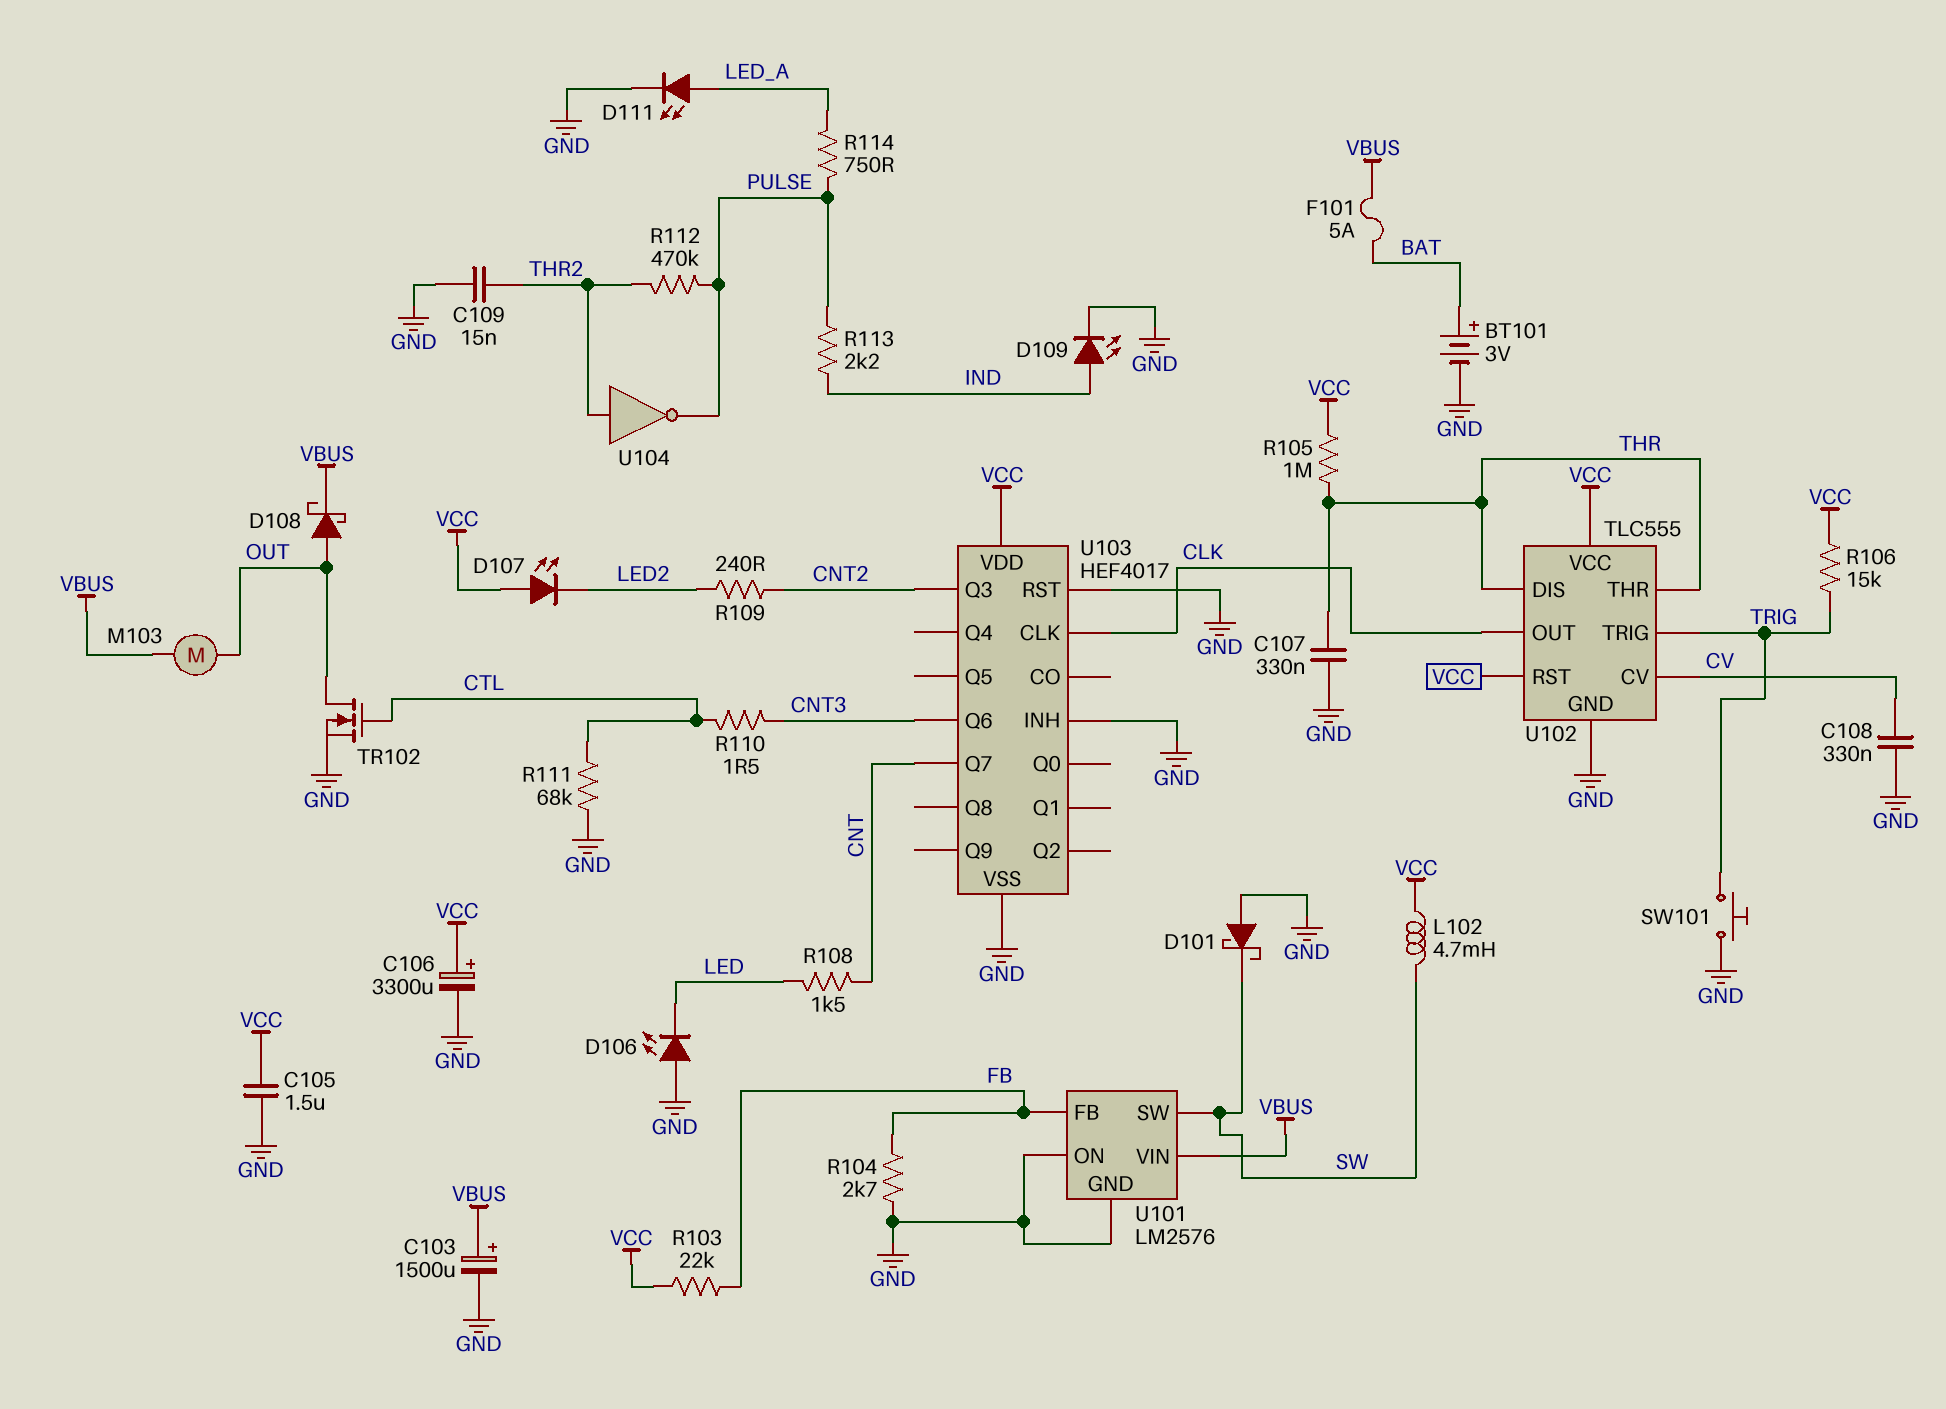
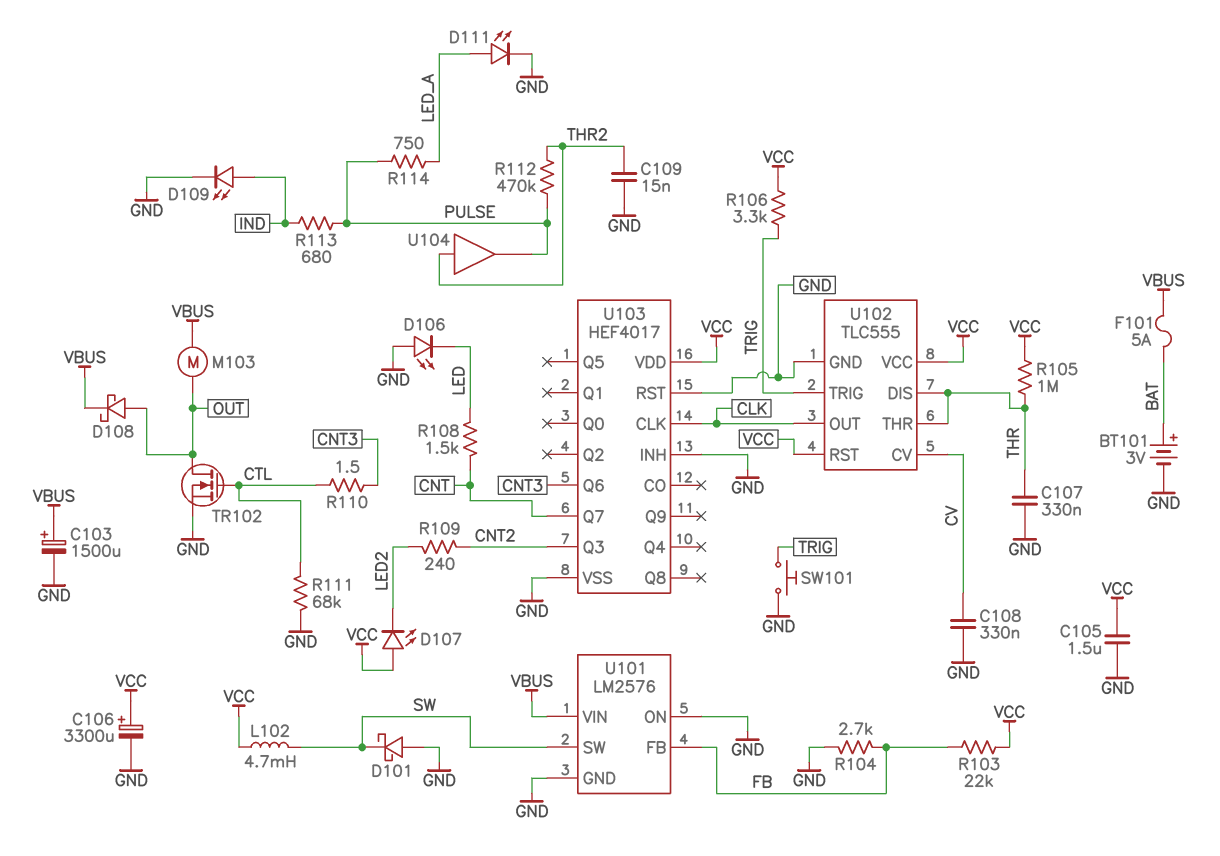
R106: 15k (TRIG, VCC) -> 3.3k (TRIG, VCC)
R113: 2.2k (IND, PULSE) -> 680 (IND, PULSE)
U104: NOT (in THR2, out PULSE) -> buffer (in THR2, out PULSE)

